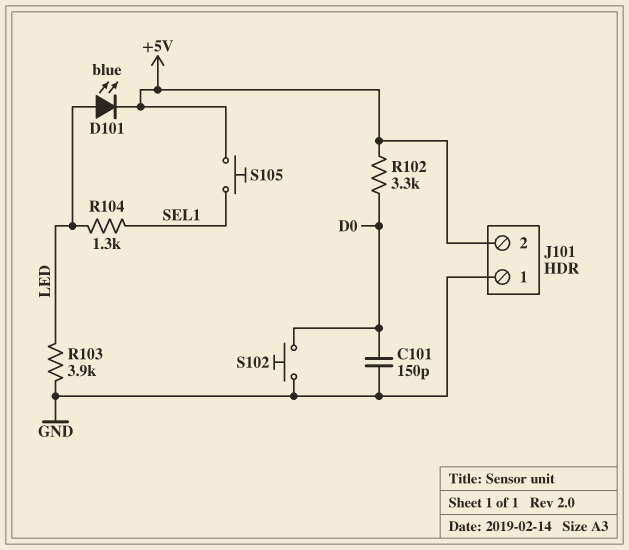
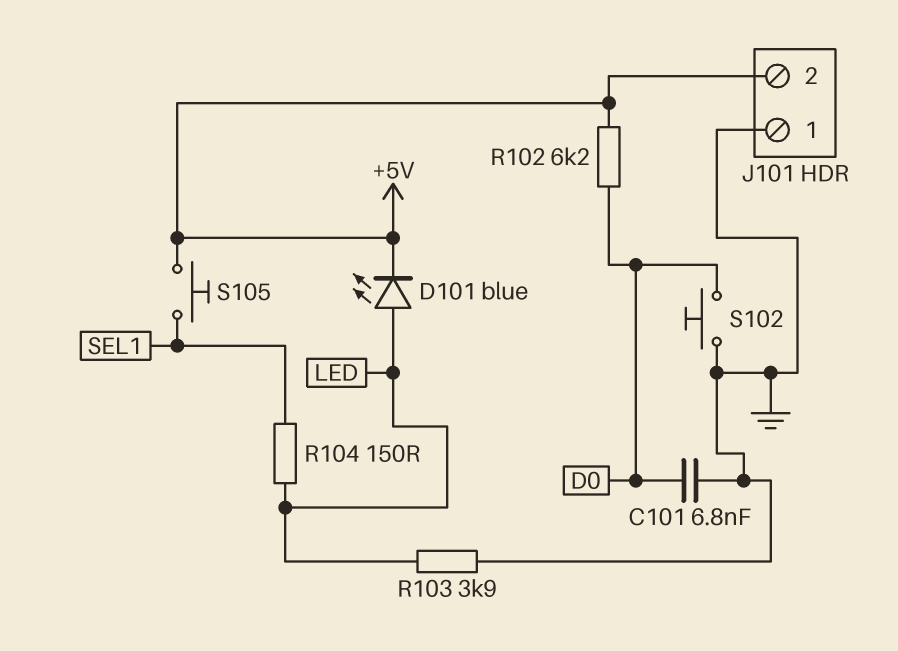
C101: 150pF (D0, GND) -> 6.8nF (D0, GND)
R102: 3.3k (+5V, D0) -> 6.2k (+5V, D0)
R104: 1.3k (LED, SEL1) -> 150 (LED, SEL1)

